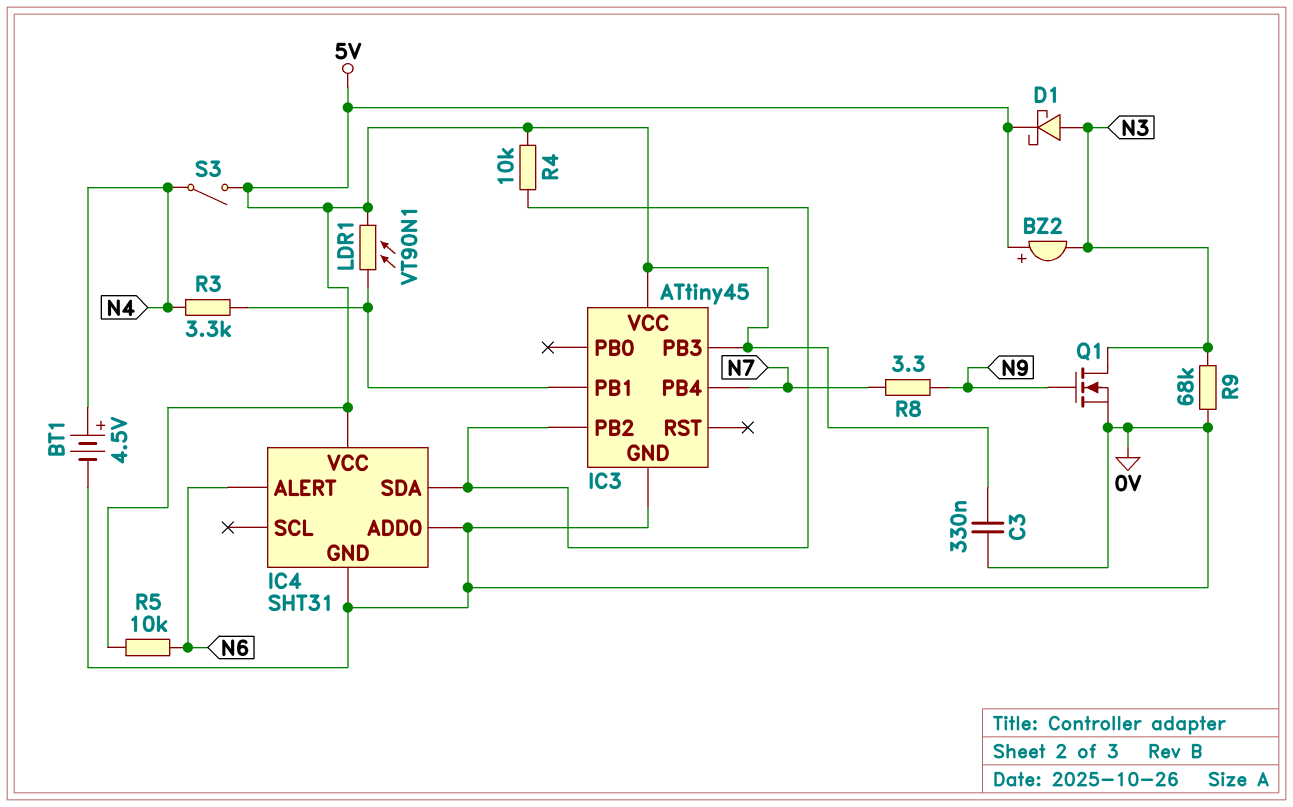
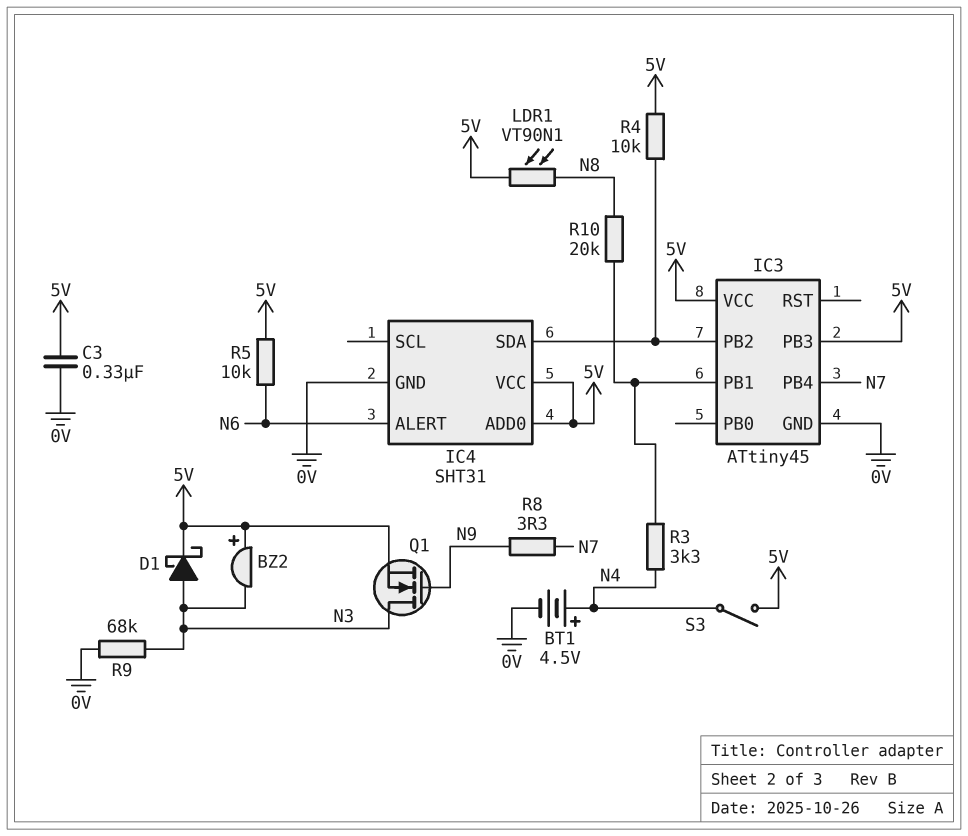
IC4 pin ADD0: 0V -> 5V
LDR1: VT90N1 (5V, IC3/PB1) -> VT90N1 (5V, N8)
Q1: NMOS (G N9, D N3, S 0V) -> NMOS (G N9, D N3, S 5V)
R10: none -> 20k (IC3/PB1, N8)

